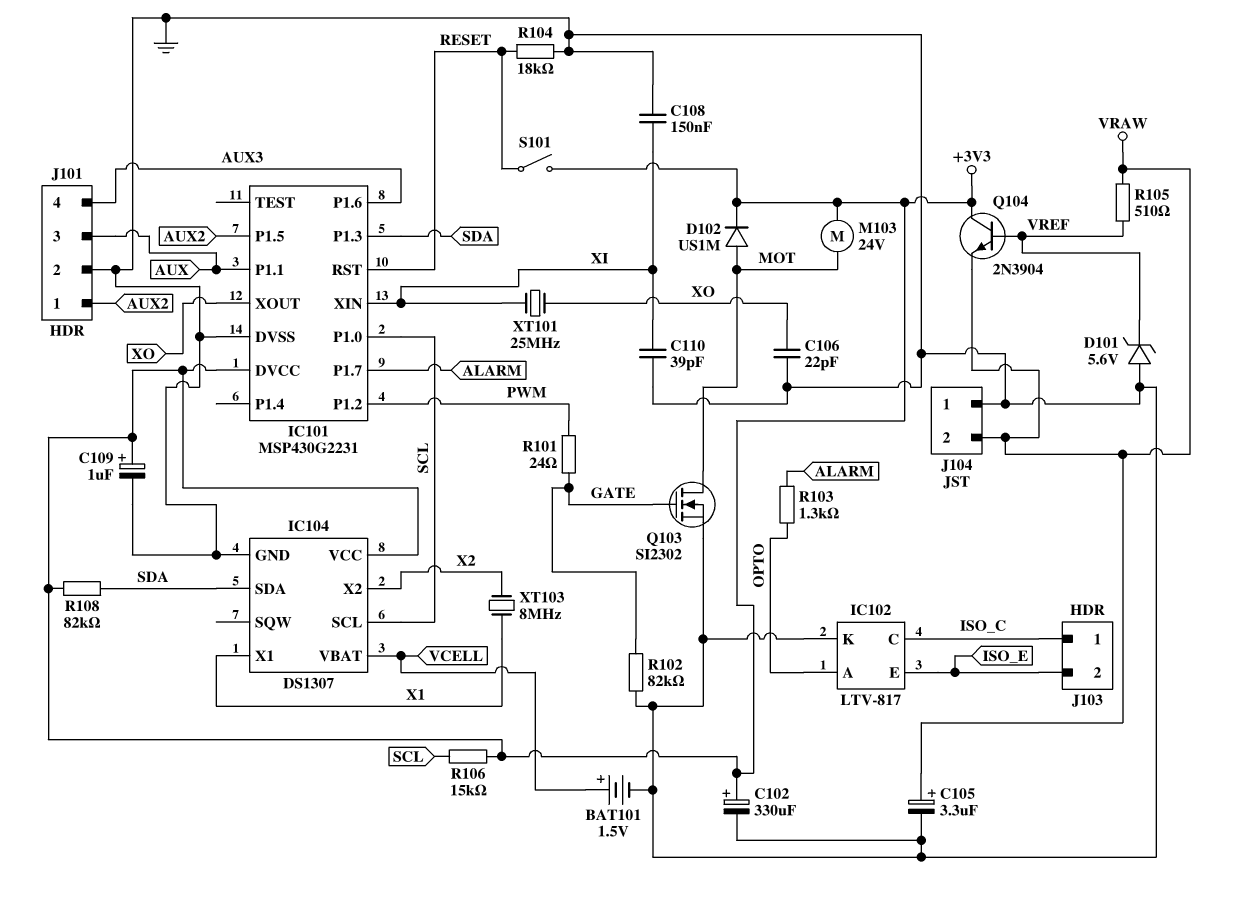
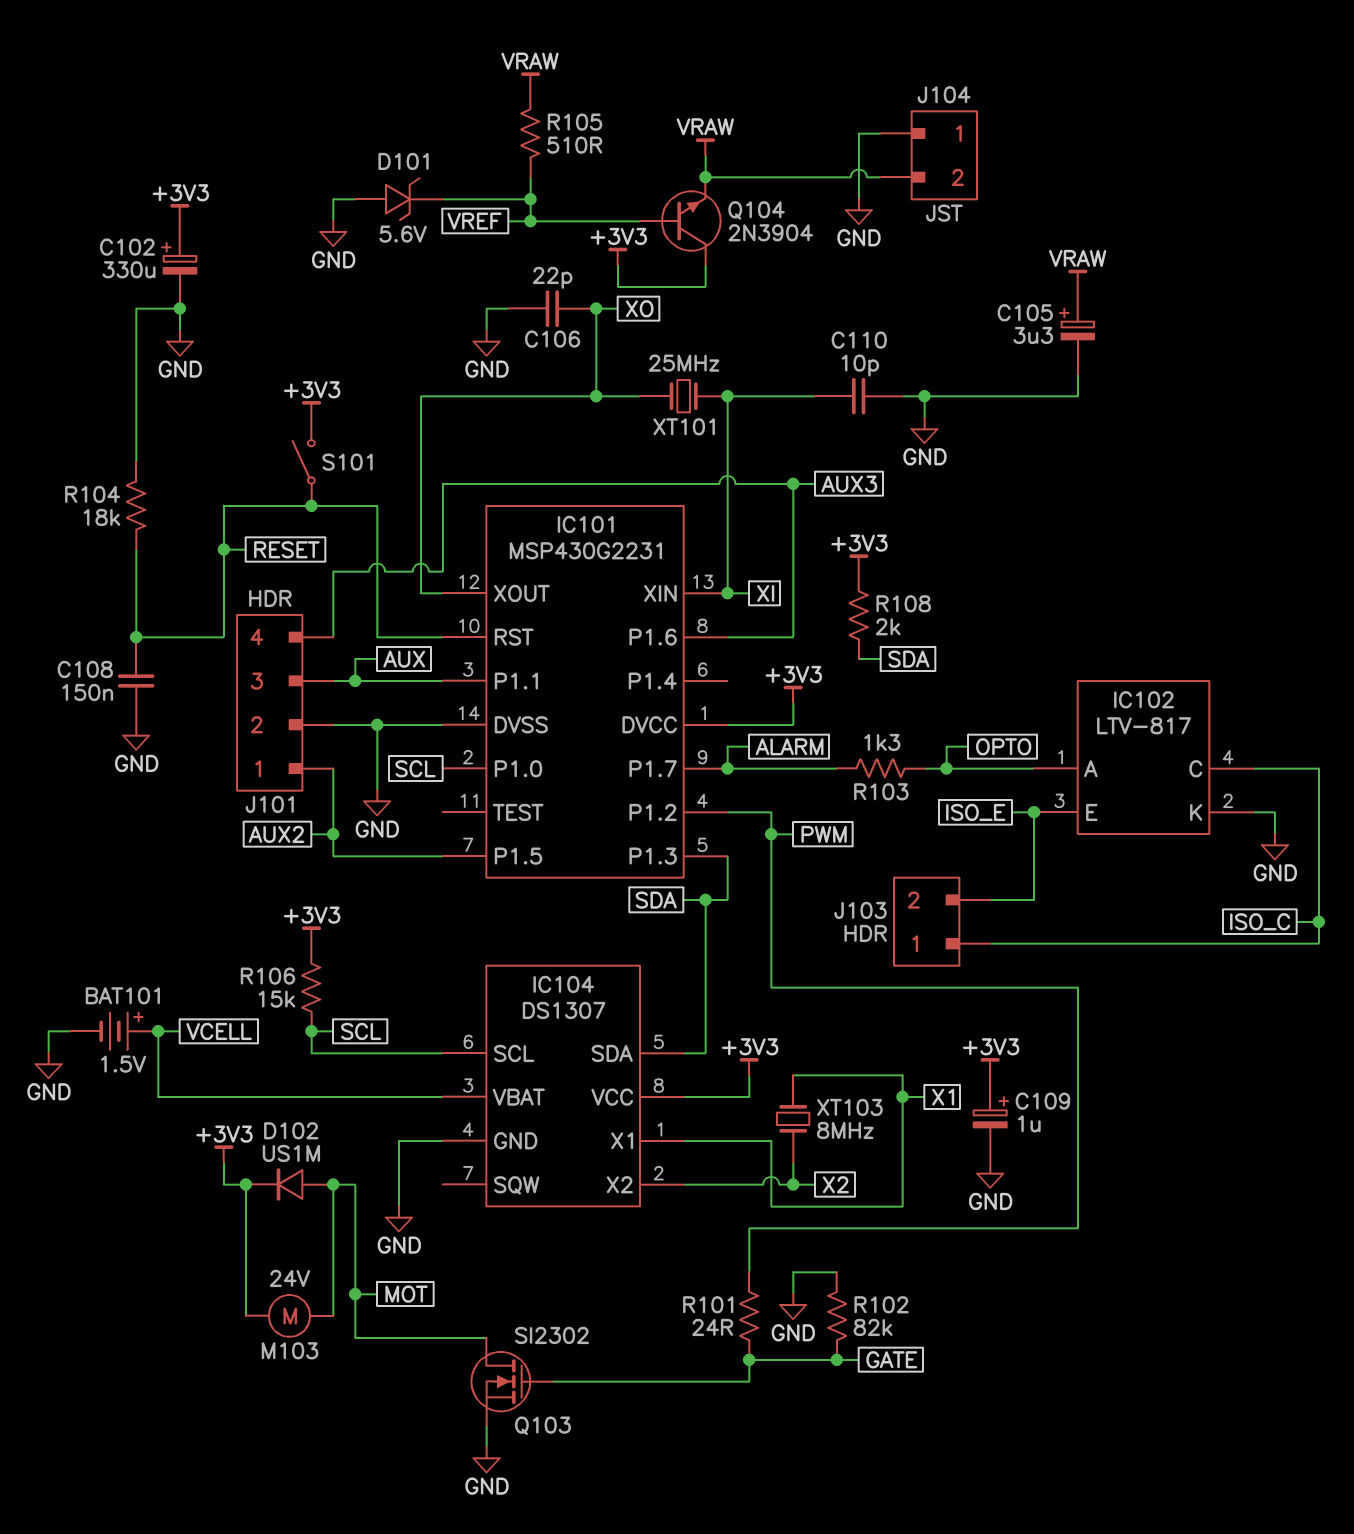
C108: 150nF (GND, XI) -> 150nF (GND, RESET)
C110: 39pF (GND, XI) -> 10pF (GND, XI)
R108: 82k (+3V3, SDA) -> 2k (+3V3, SDA)

